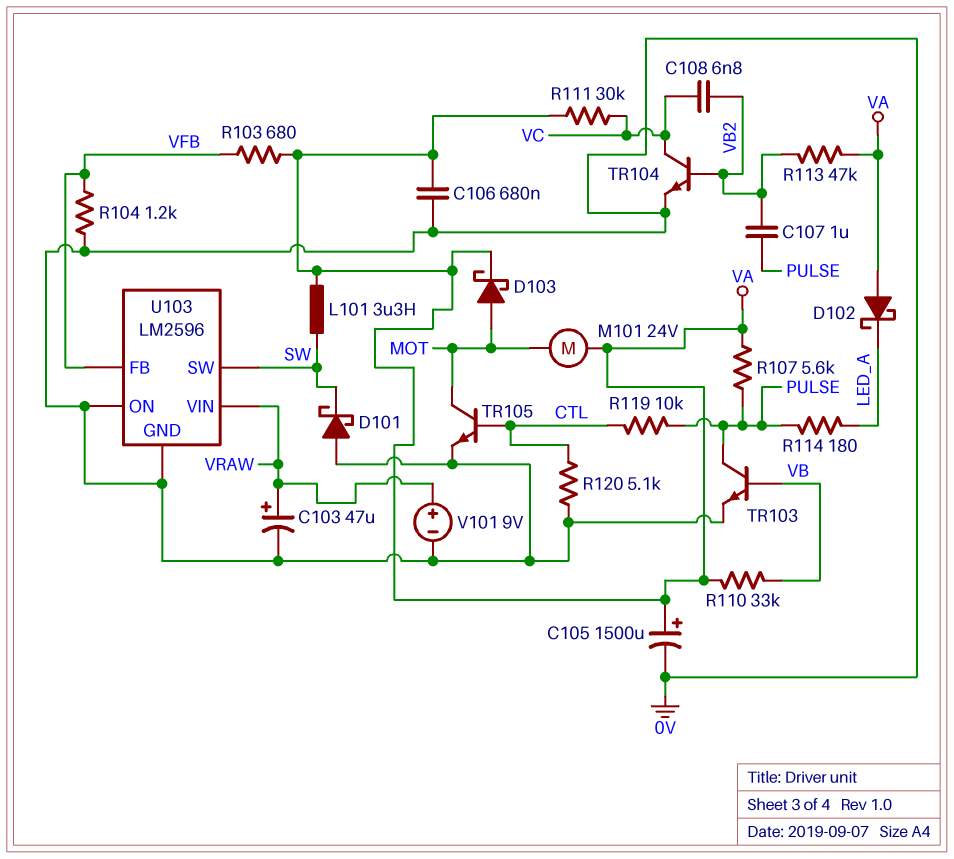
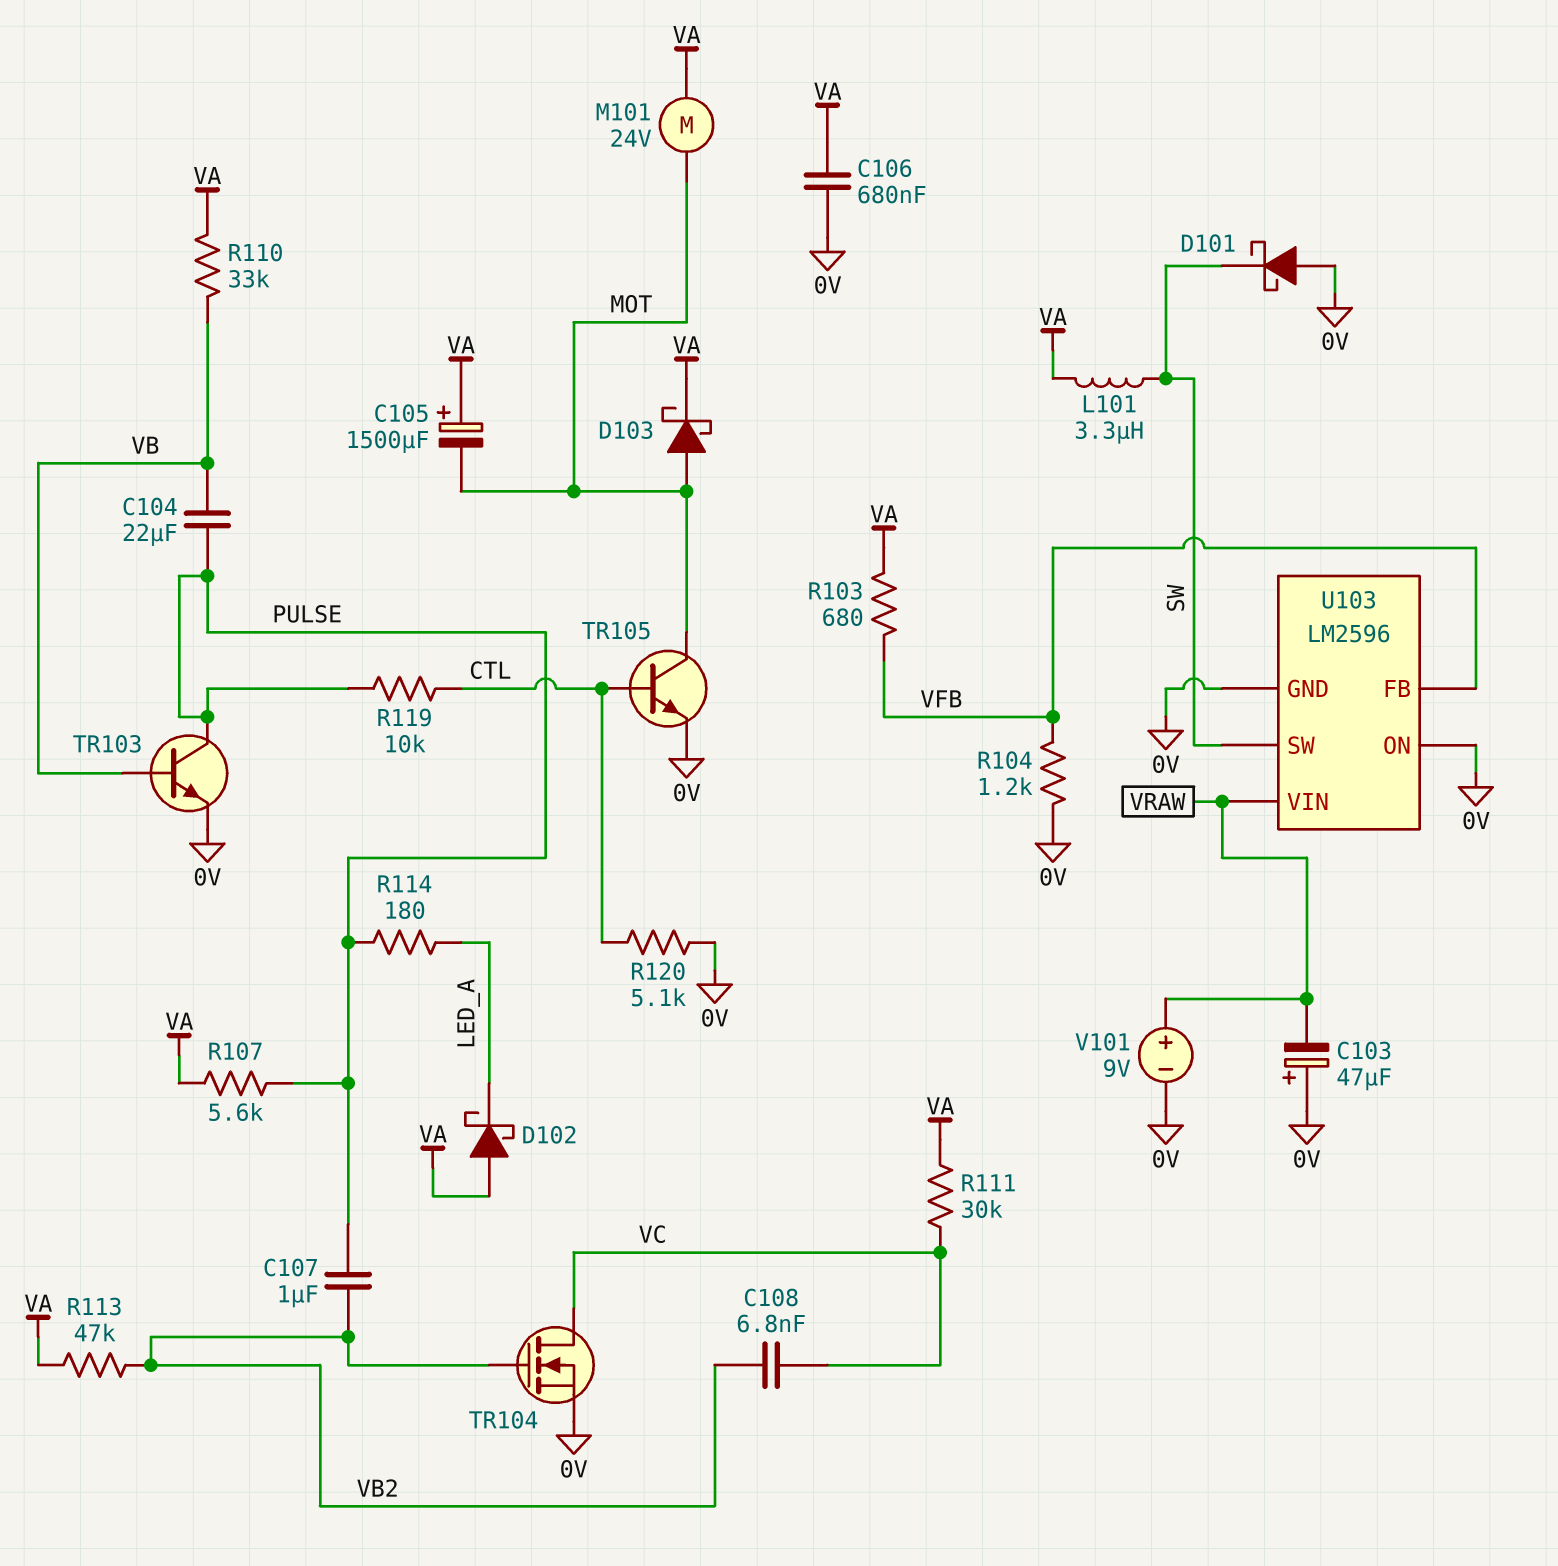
C103: 47uF (plus VRAW, minus 0V) -> 47uF (plus 0V, minus VRAW)
C104: none -> 22uF (PULSE, VB)
C105: 1500uF (plus VA, minus 0V) -> 1500uF (plus VA, minus MOT)
TR104: NPN (B VB2, C VC, E 0V) -> NMOS (G VB2, D VC, S 0V)

